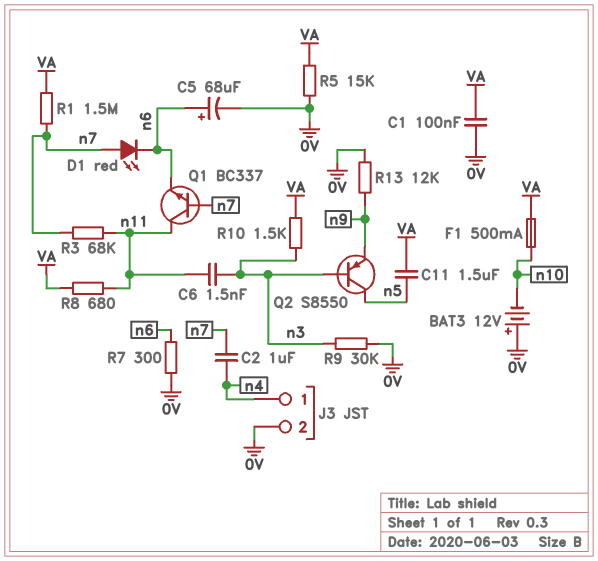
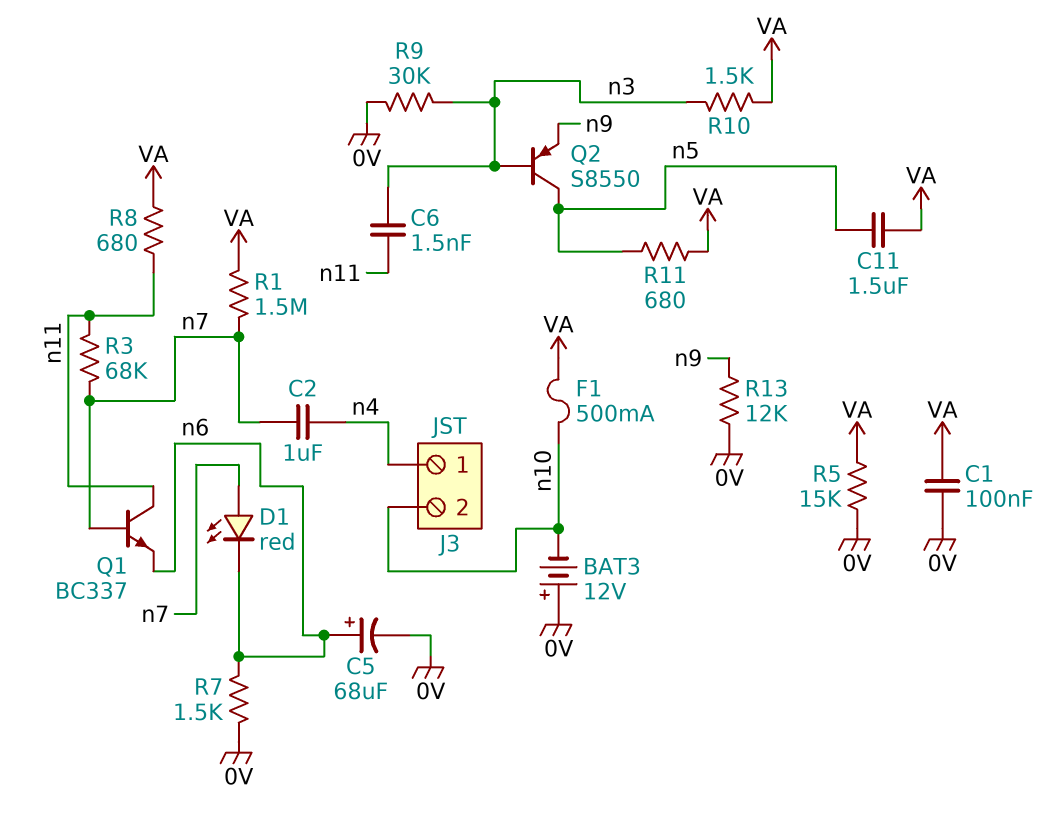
J3 pin 2: 0V -> n10
R7: 300 (0V, n6) -> 1.5k (0V, n6)
R11: none -> 680 (VA, n5)

